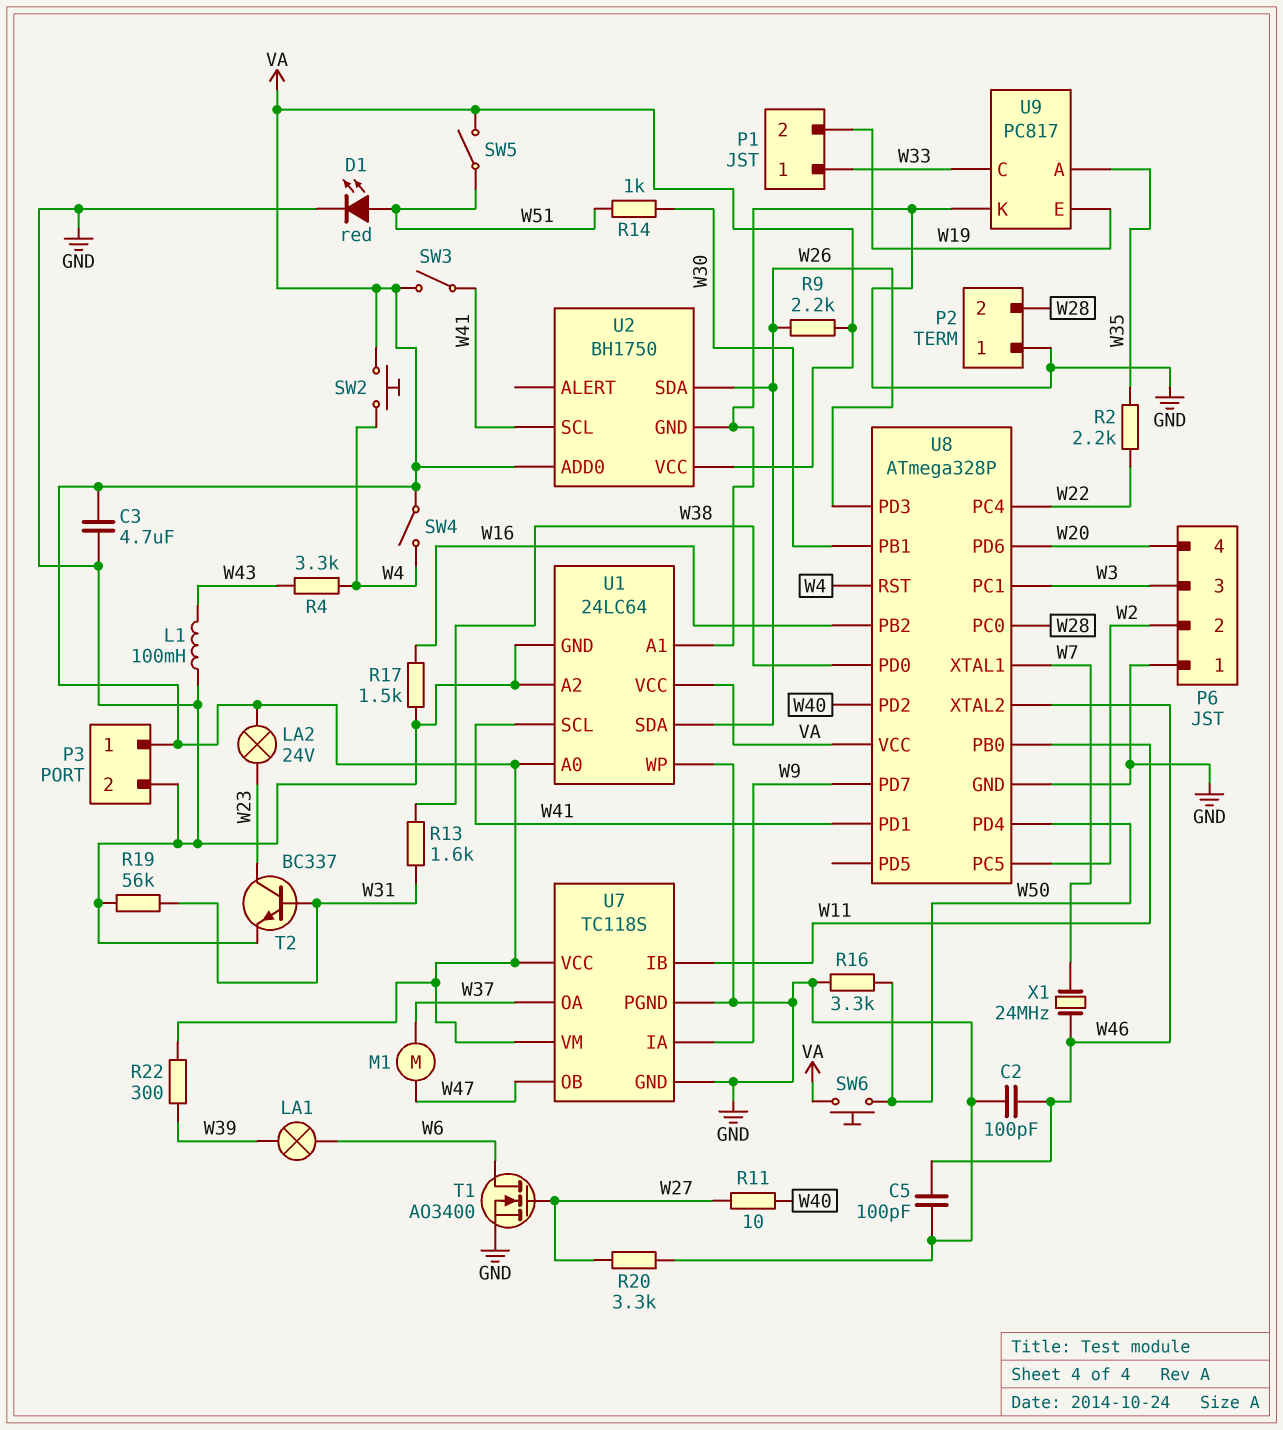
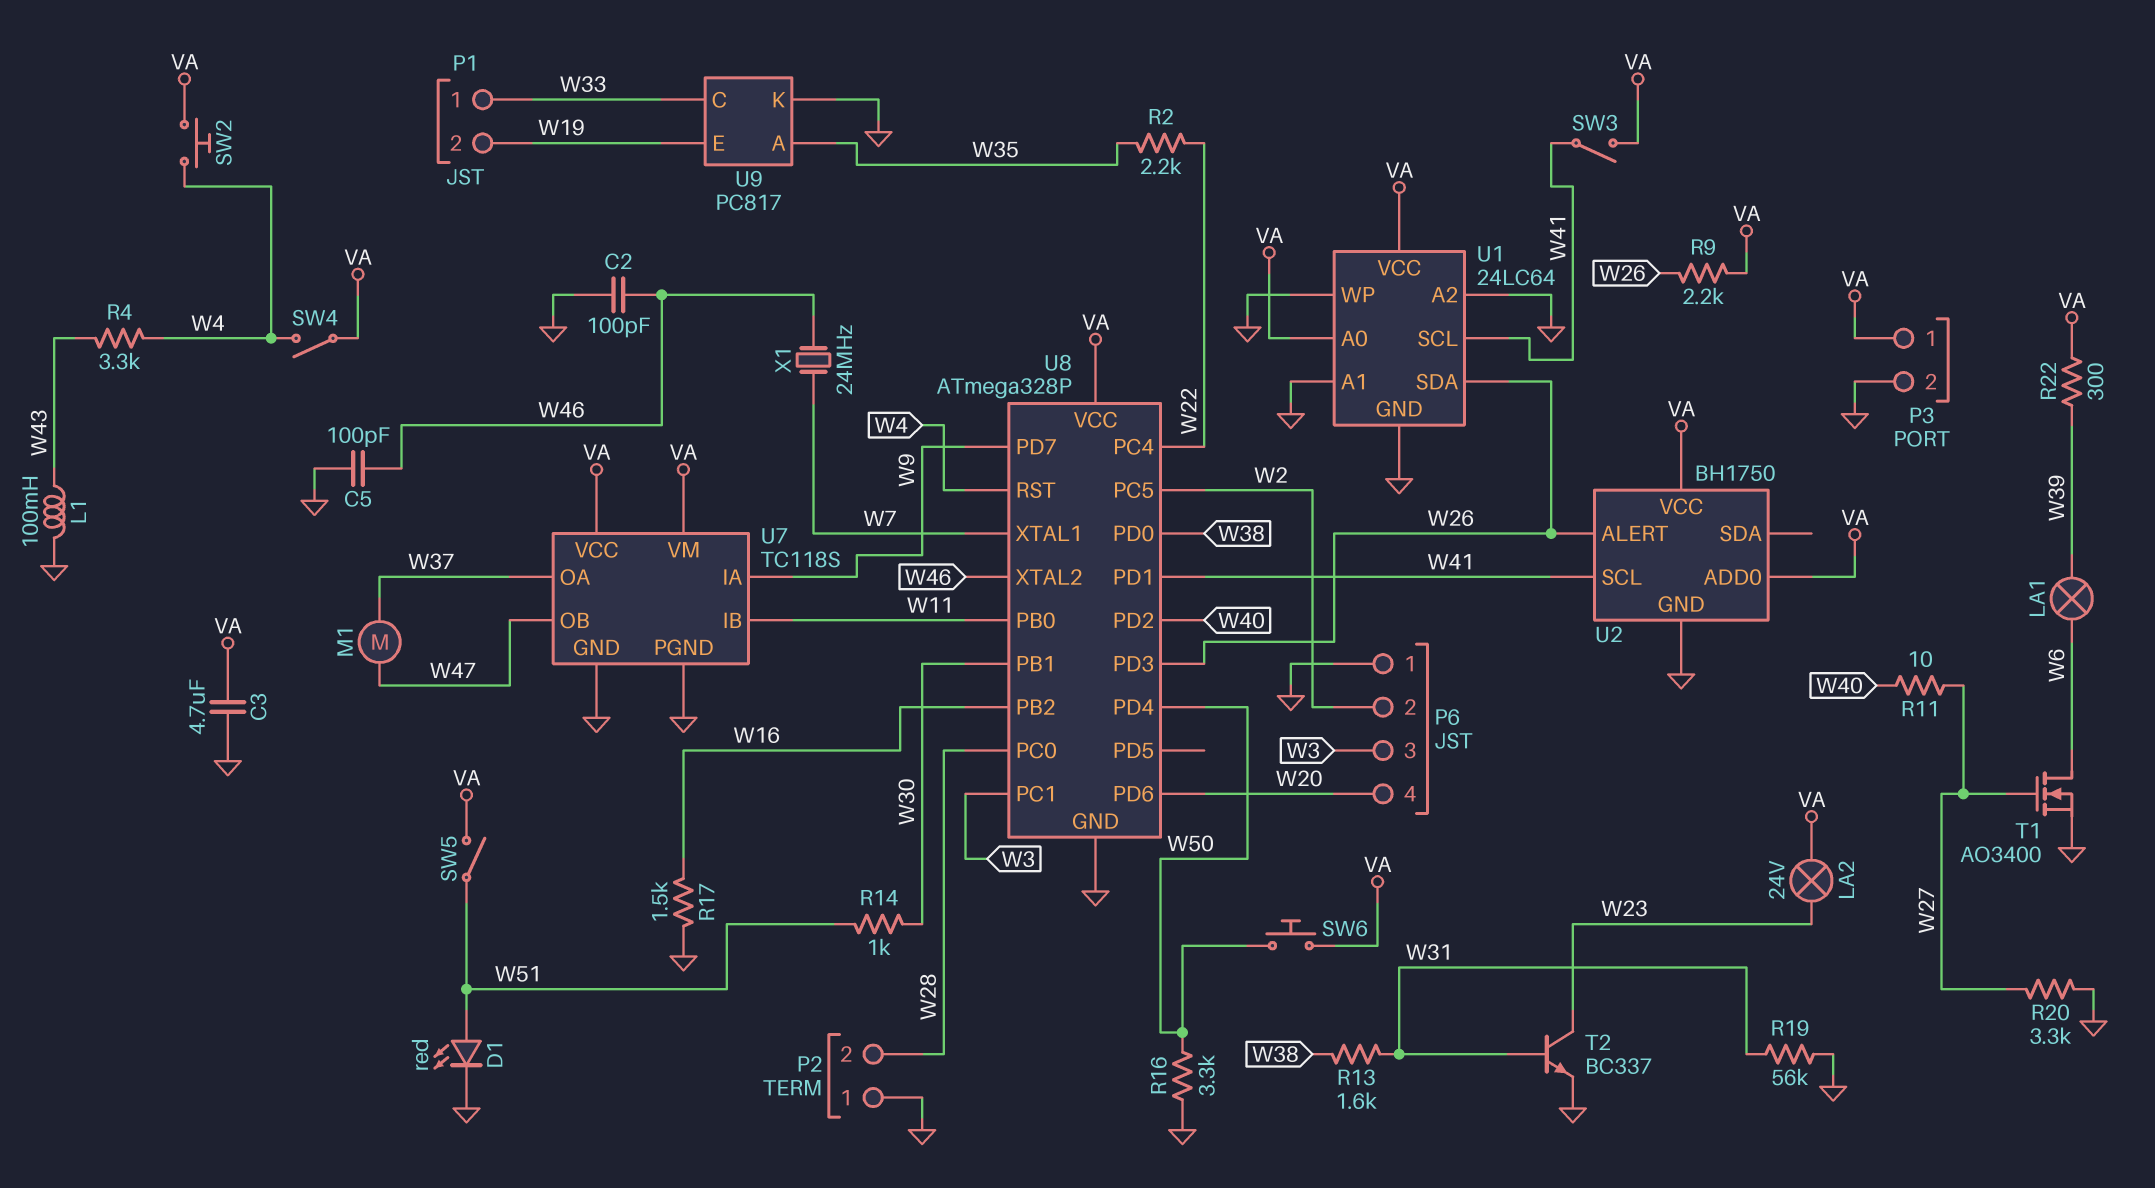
U2 pin ALERT: none -> W26
U2 pin SDA: W26 -> none

